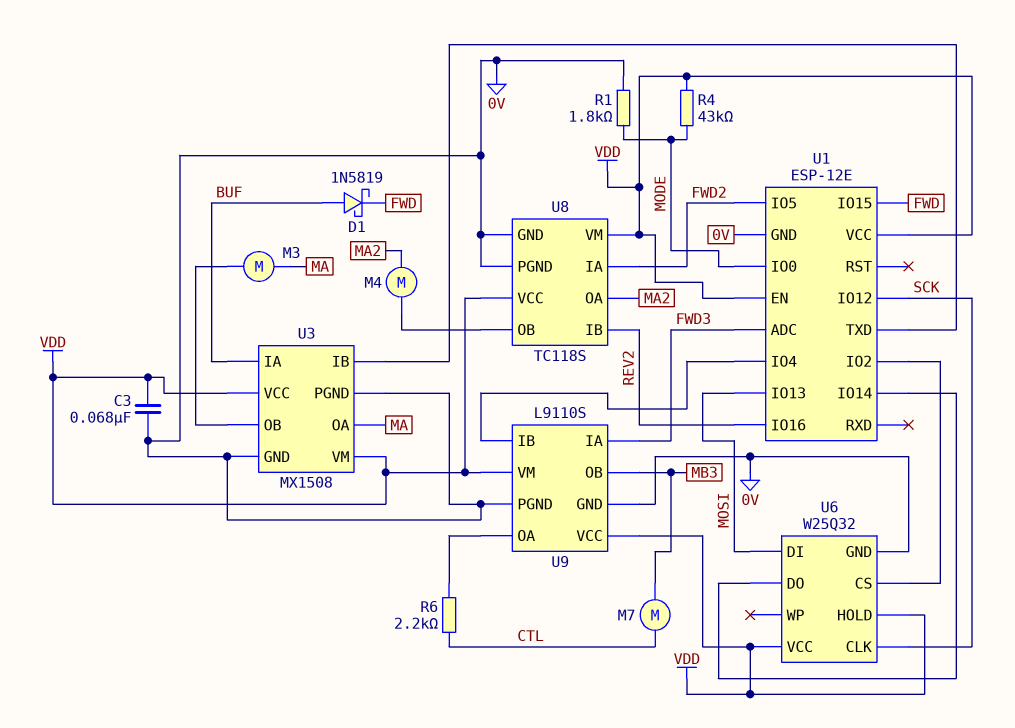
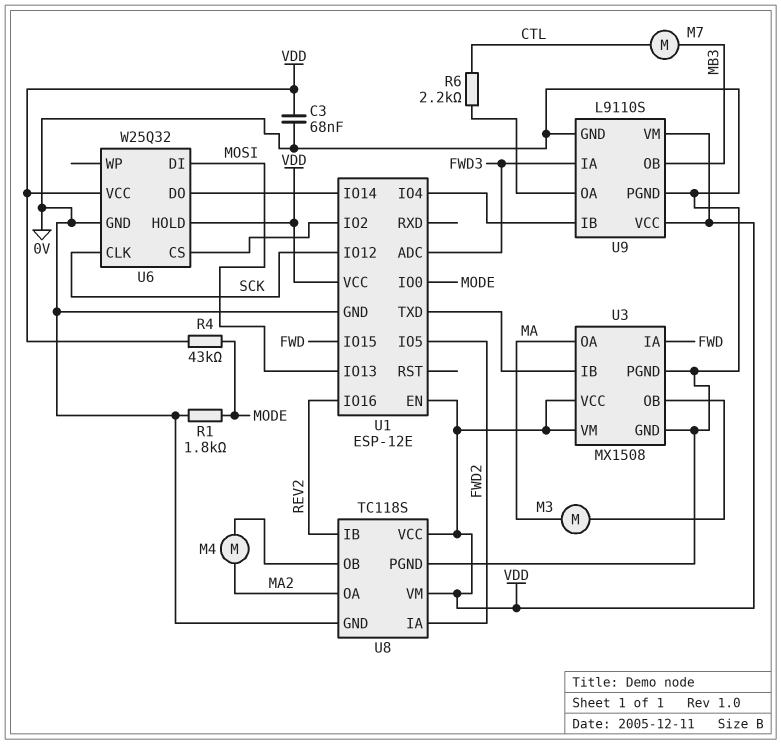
D1: schottky 1N5819 (A BUF, K FWD) -> none
U3 pin IA: BUF -> FWD

